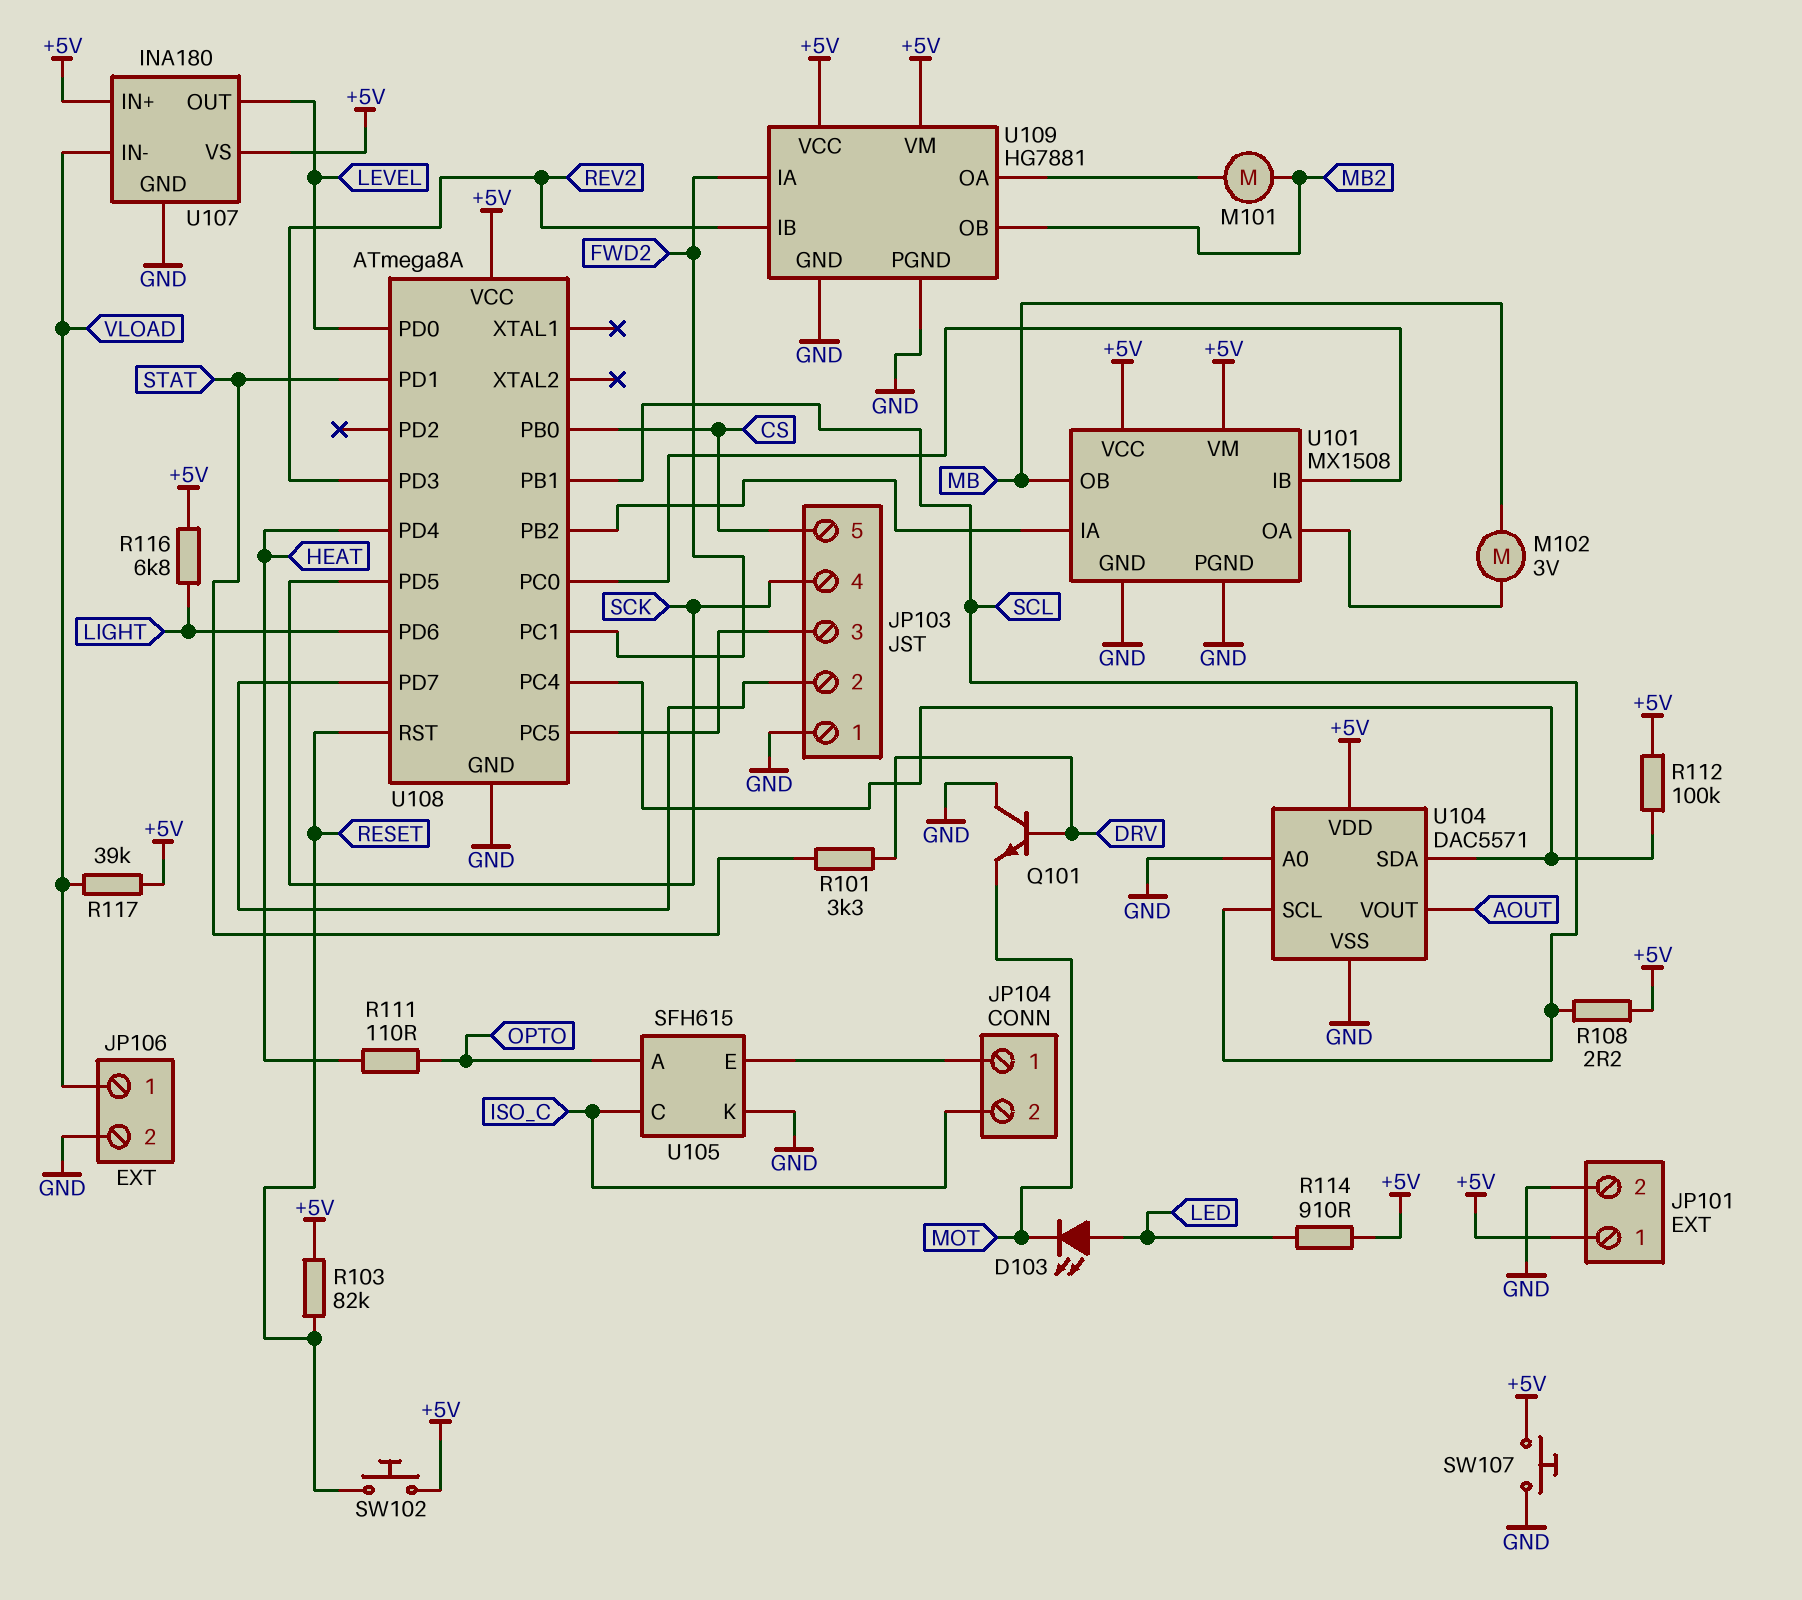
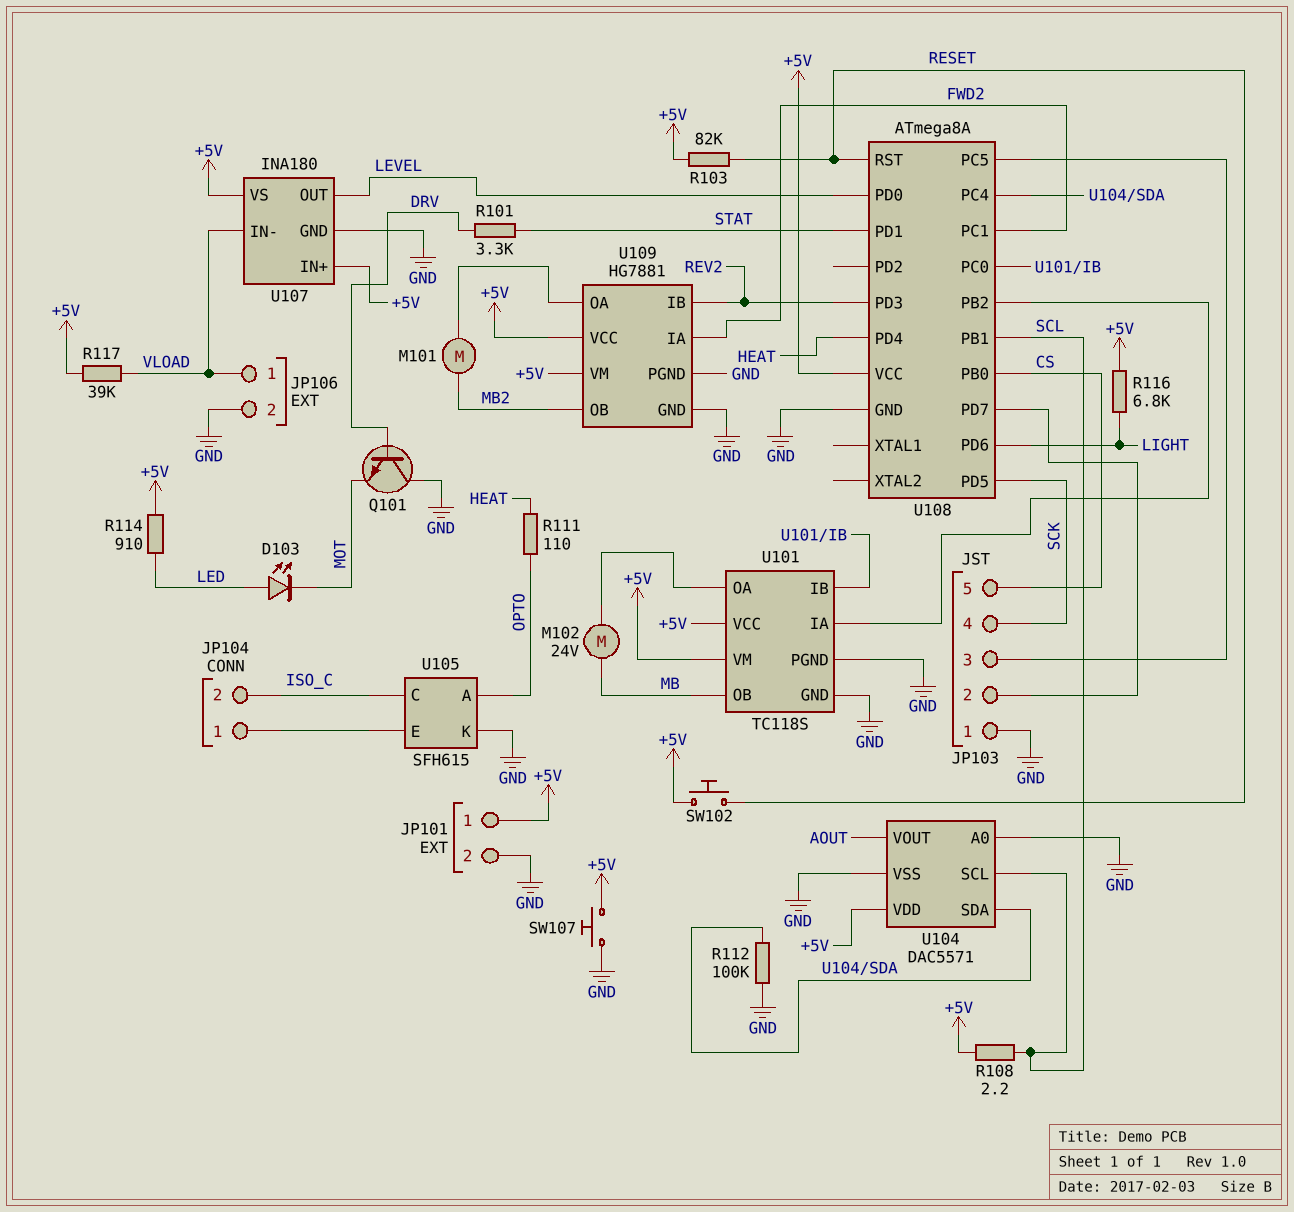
M102: motor 3V (MB, U101/OA) -> motor 24V (MB, U101/OA)
R112: 100k (+5V, U104/SDA) -> 100k (GND, U104/SDA)
U101: MX1508 -> TC118S

